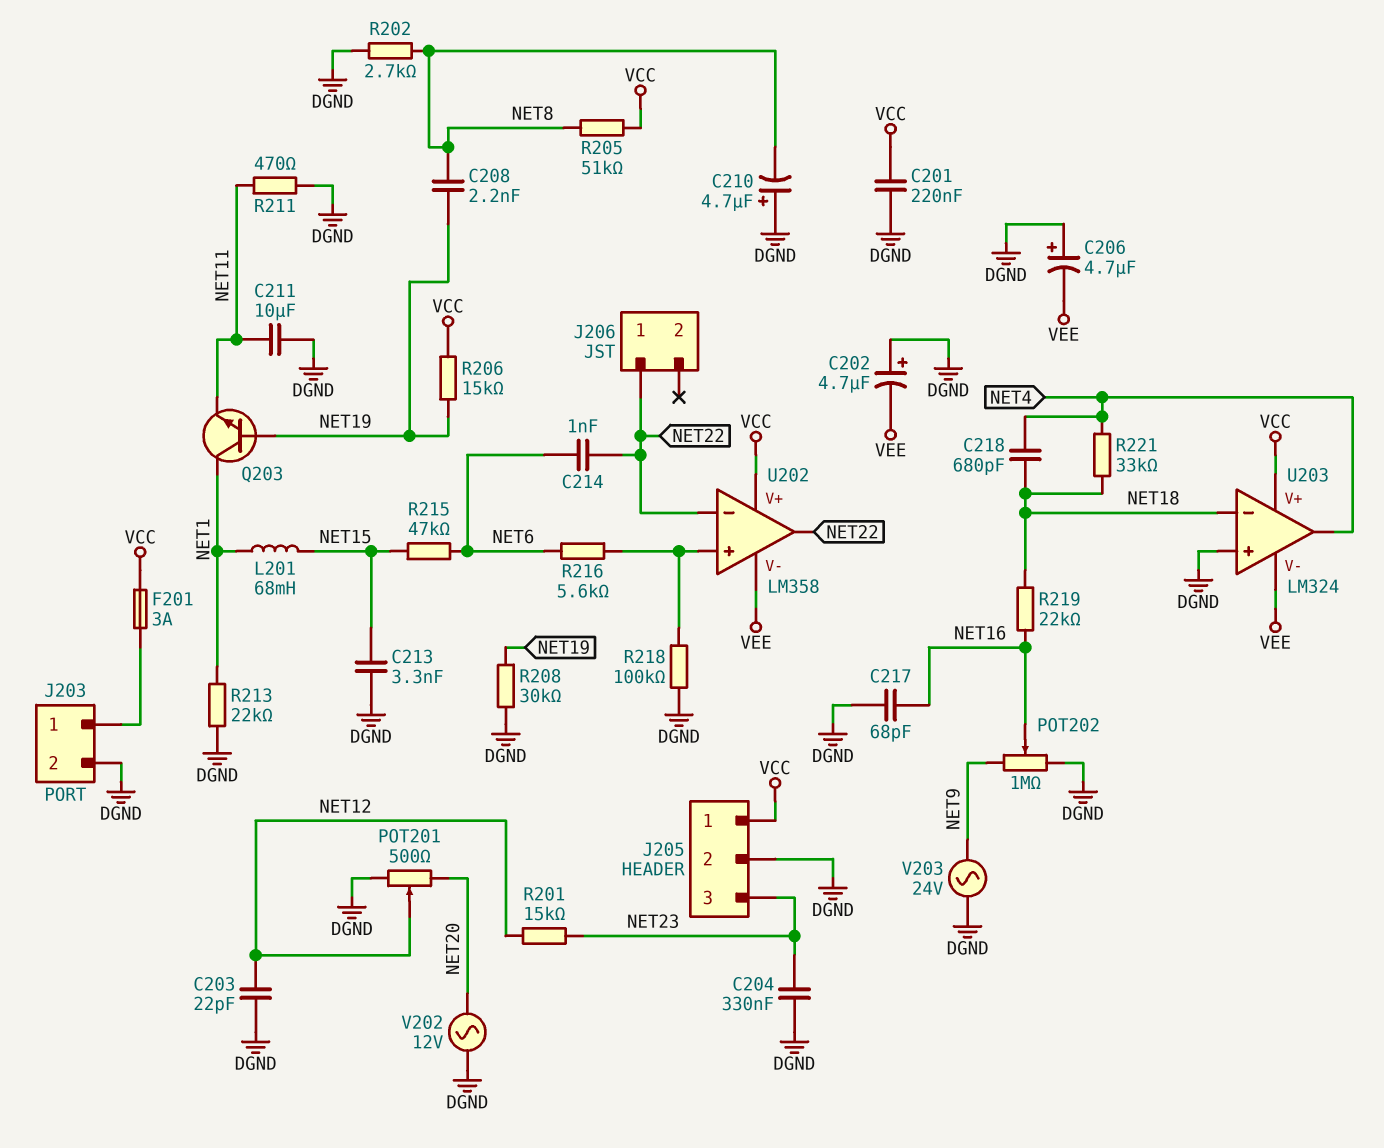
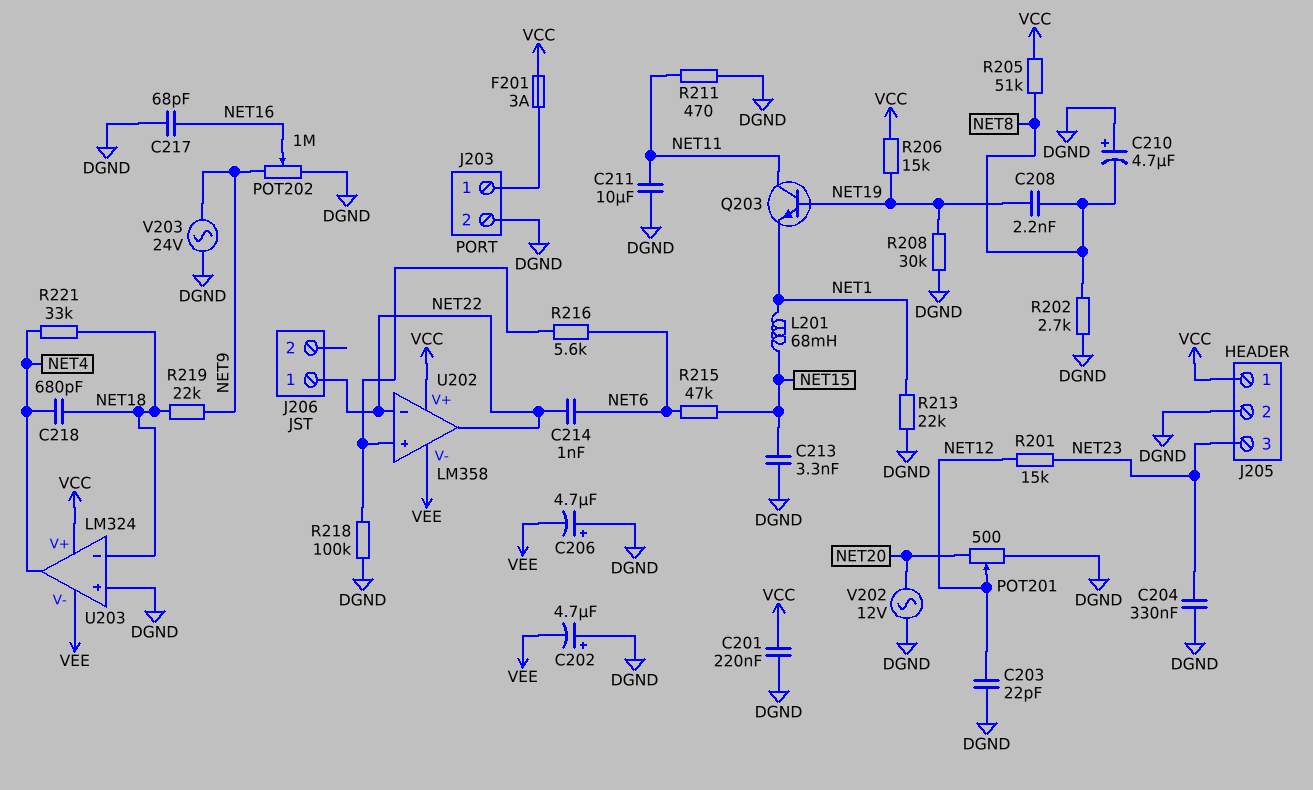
Q203: NPN (B NET19, C NET1, E NET11) -> NPN (B NET19, C NET11, E NET1)
R219: 22k (NET16, NET18) -> 22k (NET9, NET18)

